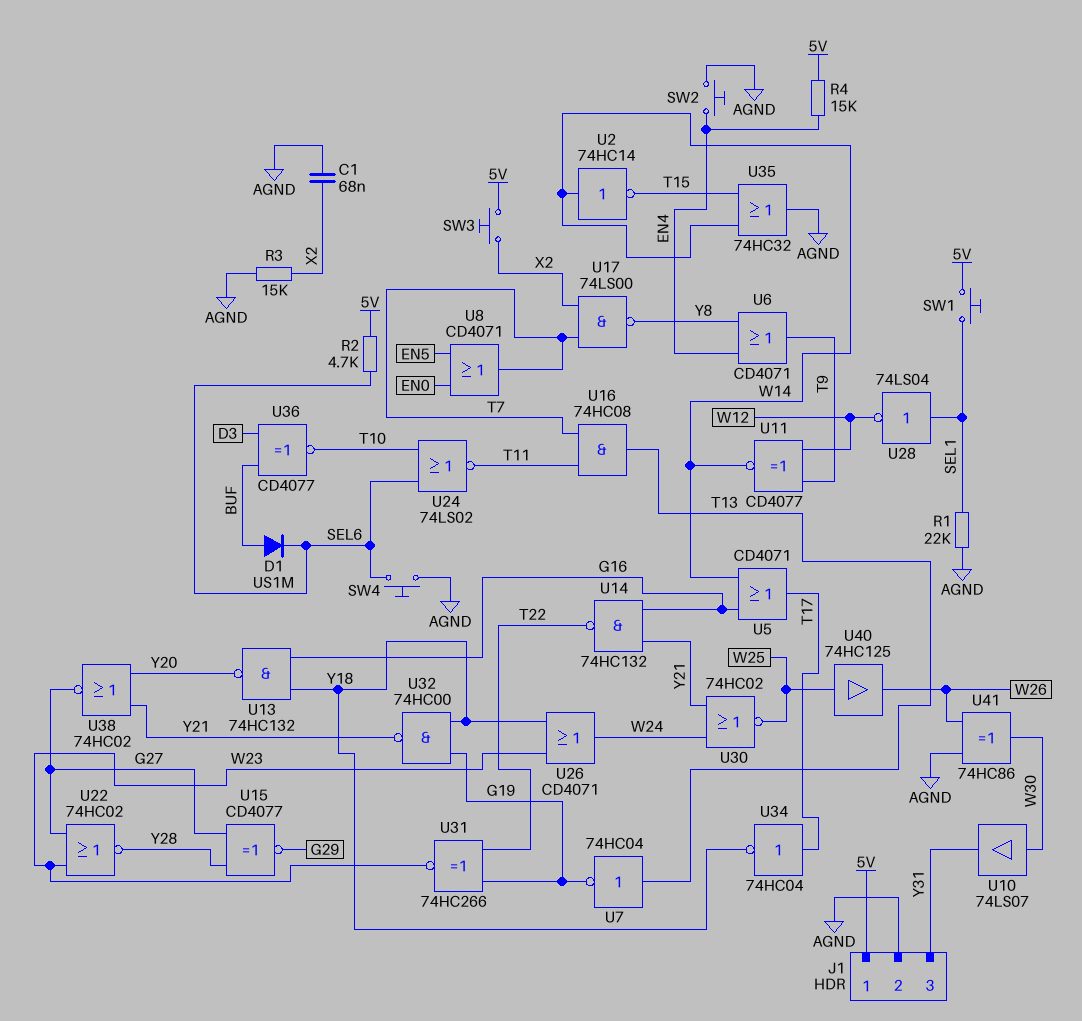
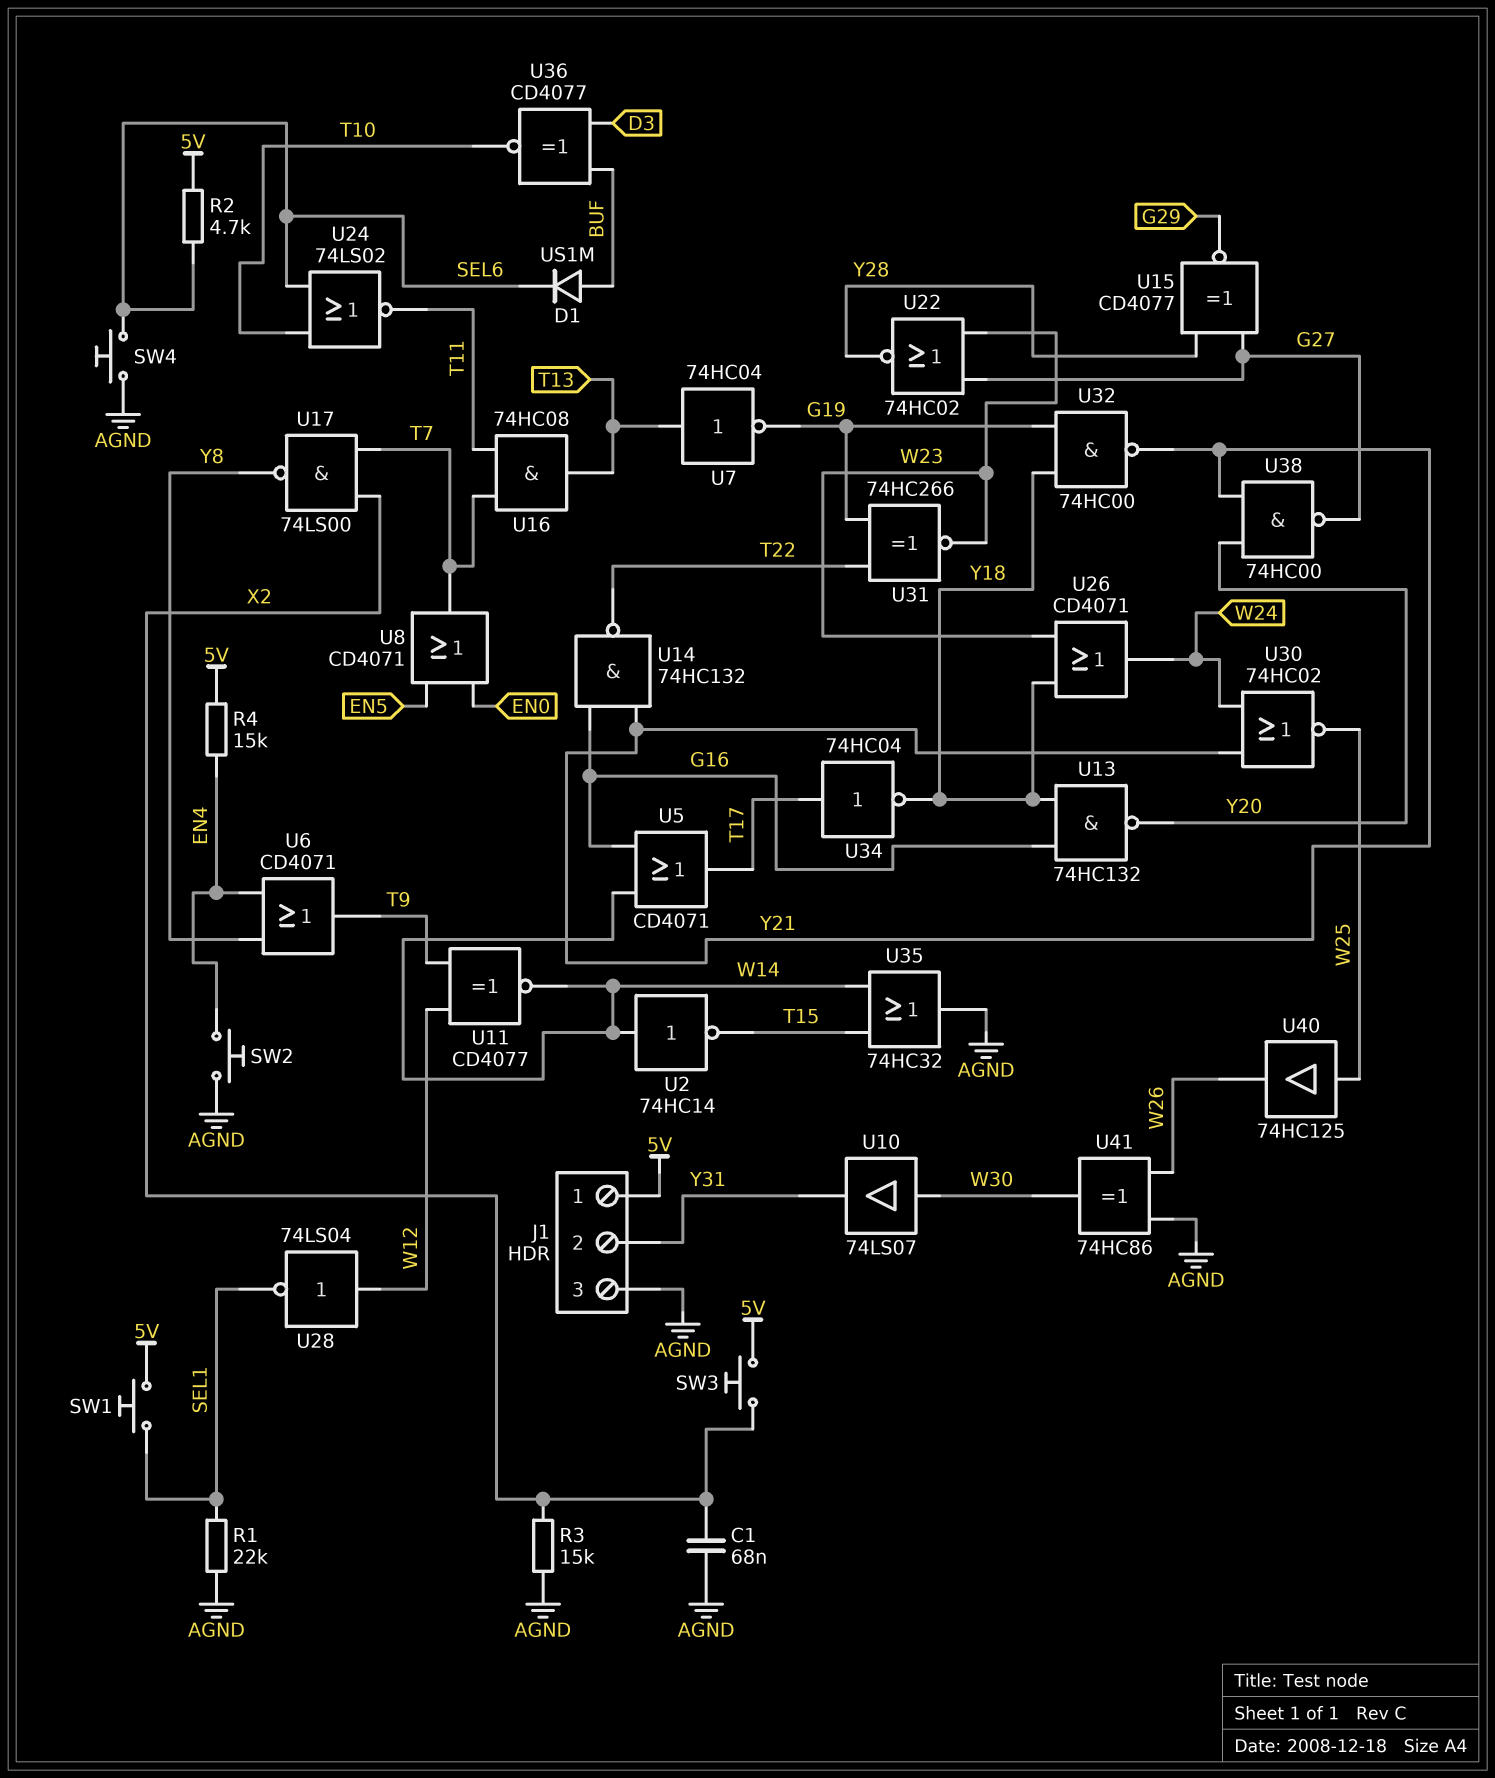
J1 pin 2: AGND -> Y31
J1 pin 3: Y31 -> AGND
U28: NOT 74LS04 (in SEL1, out W12) -> NOT 74LS04 (in W12, out SEL1)
U38: NOR 74HC02 (in Y20, in Y21, out G27) -> NAND 74HC00 (in Y20, in Y21, out G27)

